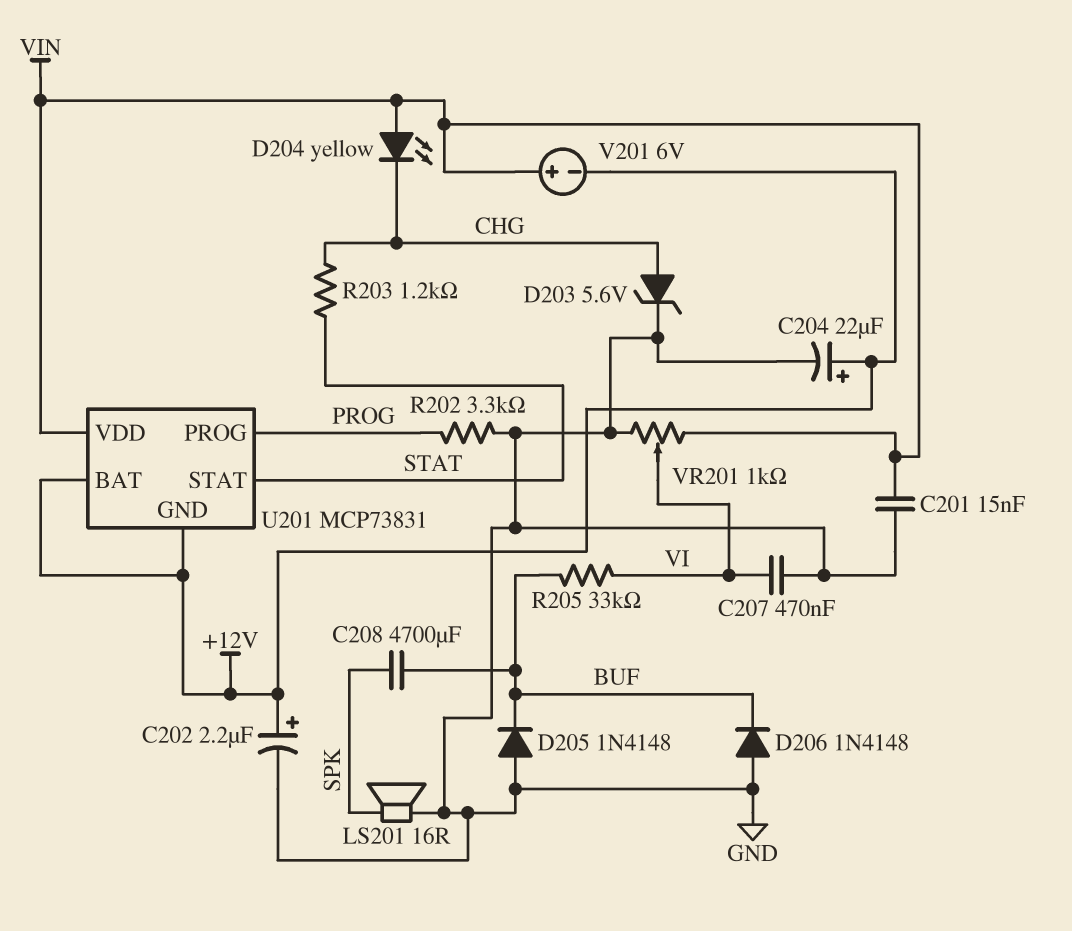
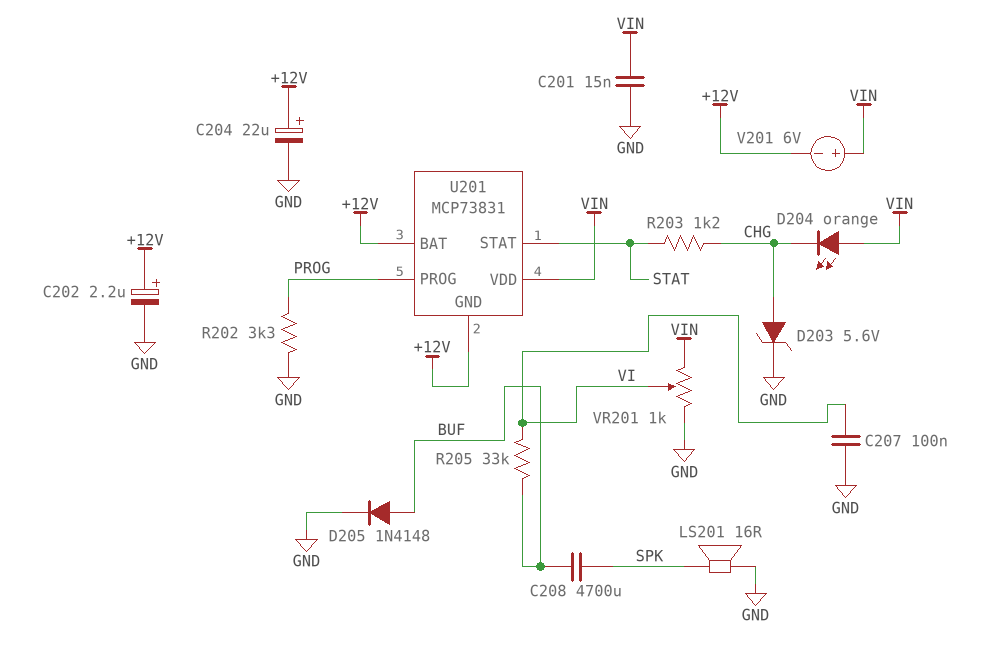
C207: 470nF (GND, VI) -> 100nF (GND, VI)
D204: LED yellow (A VIN, K CHG) -> LED orange (A VIN, K CHG)
D205: diode 1N4148 (A GND, K BUF) -> diode 1N4148 (A BUF, K GND)
D206: diode 1N4148 (A GND, K BUF) -> none

